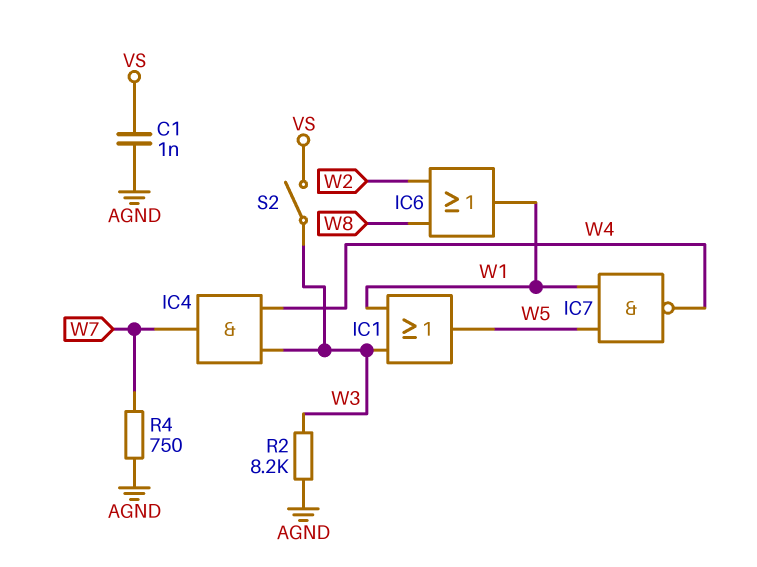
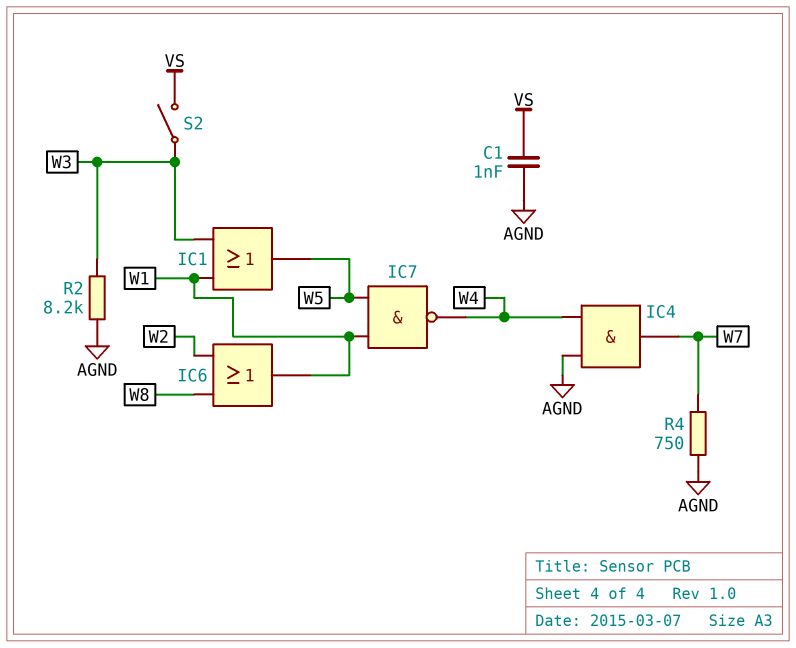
IC4: AND (in W3, in W4, out W7) -> AND (in AGND, in W4, out W7)

